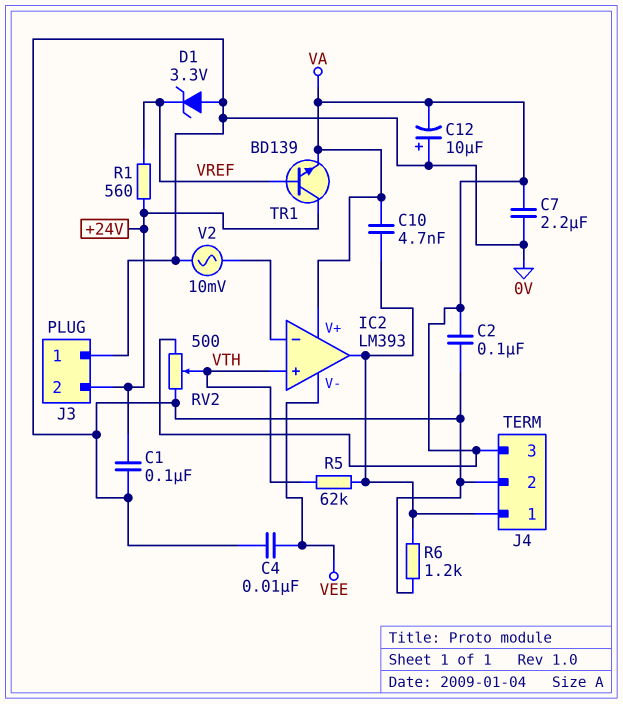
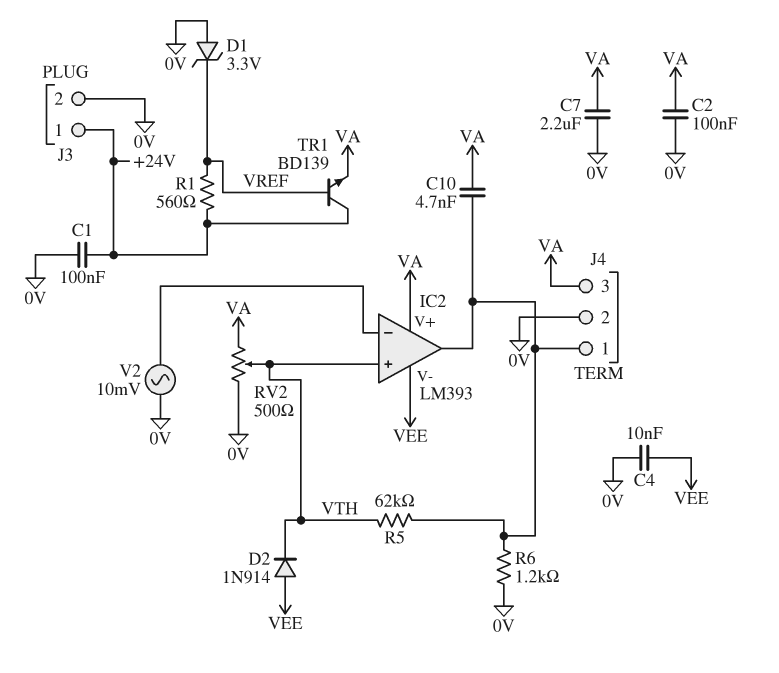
C12: 10uF (plus 0V, minus VA) -> none
D2: none -> diode 1N914 (A VEE, K VTH)
J3 pin 1: 0V -> +24V
J3 pin 2: +24V -> 0V

